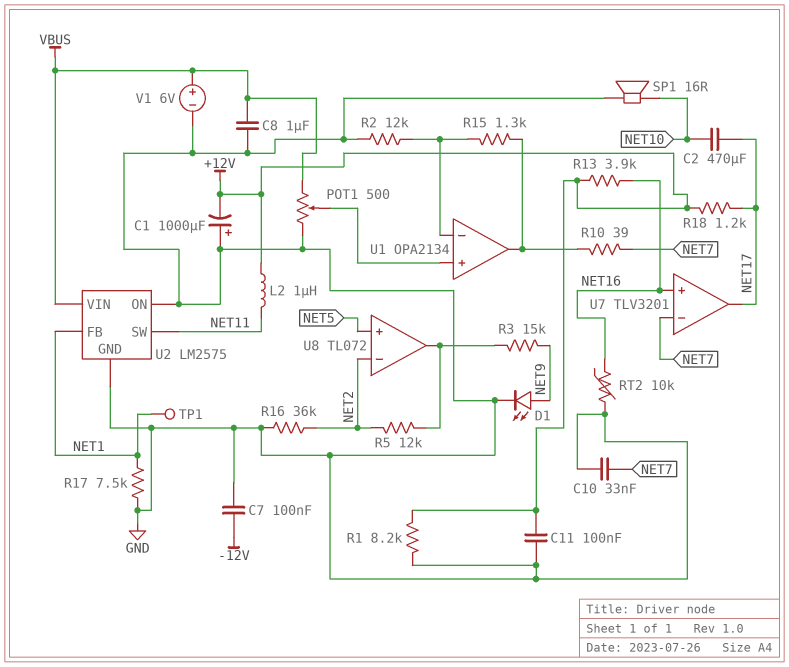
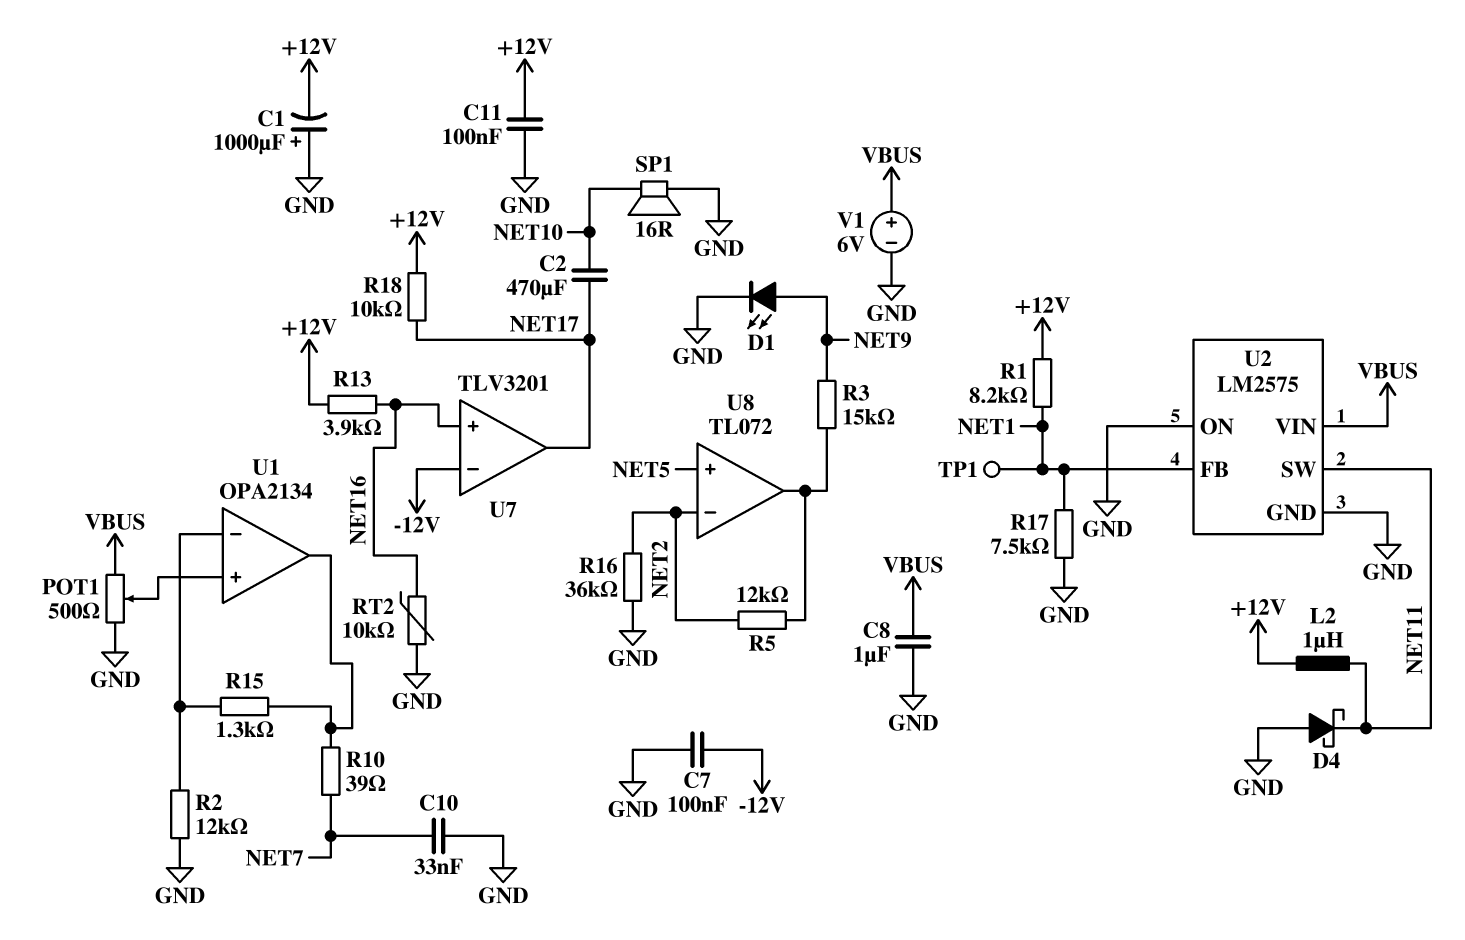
D4: none -> schottky (A GND, K NET11)
R1: 8.2k (+12V, GND) -> 8.2k (+12V, NET1)
R18: 1.2k (+12V, NET17) -> 10k (+12V, NET17)
U7 pin in-: NET7 -> -12V

